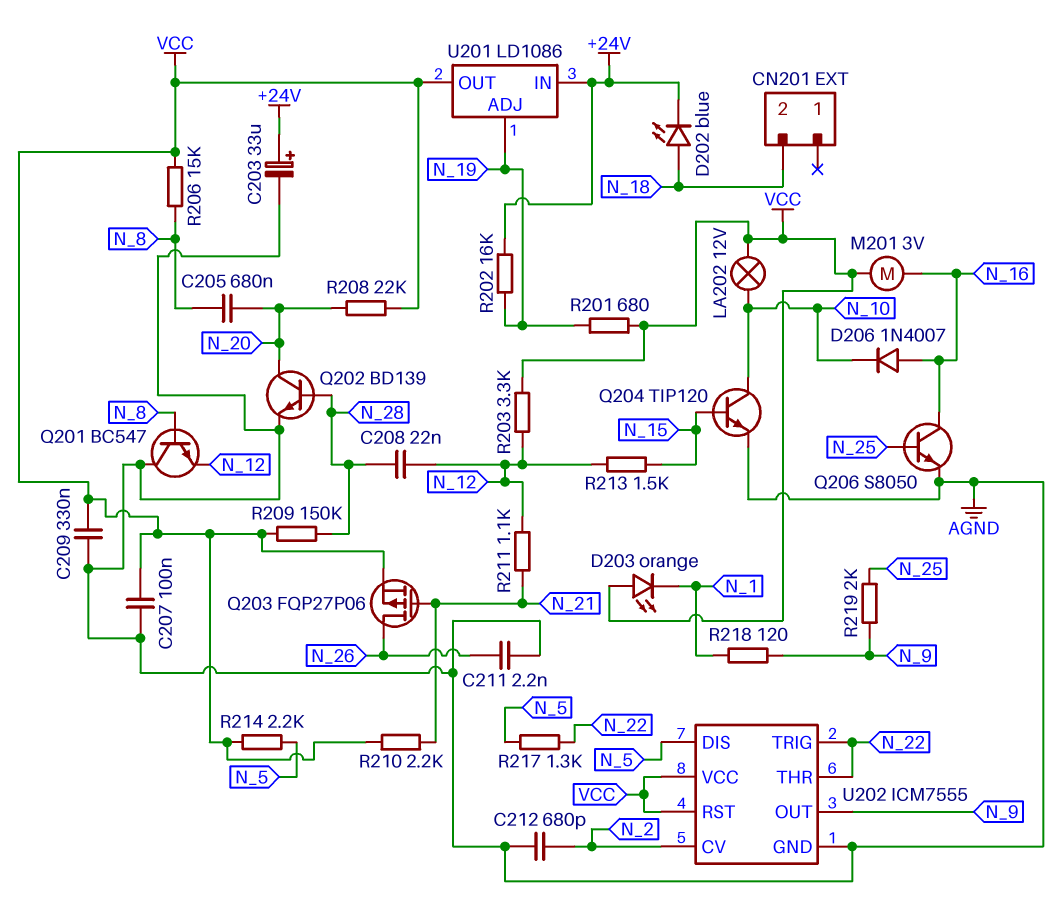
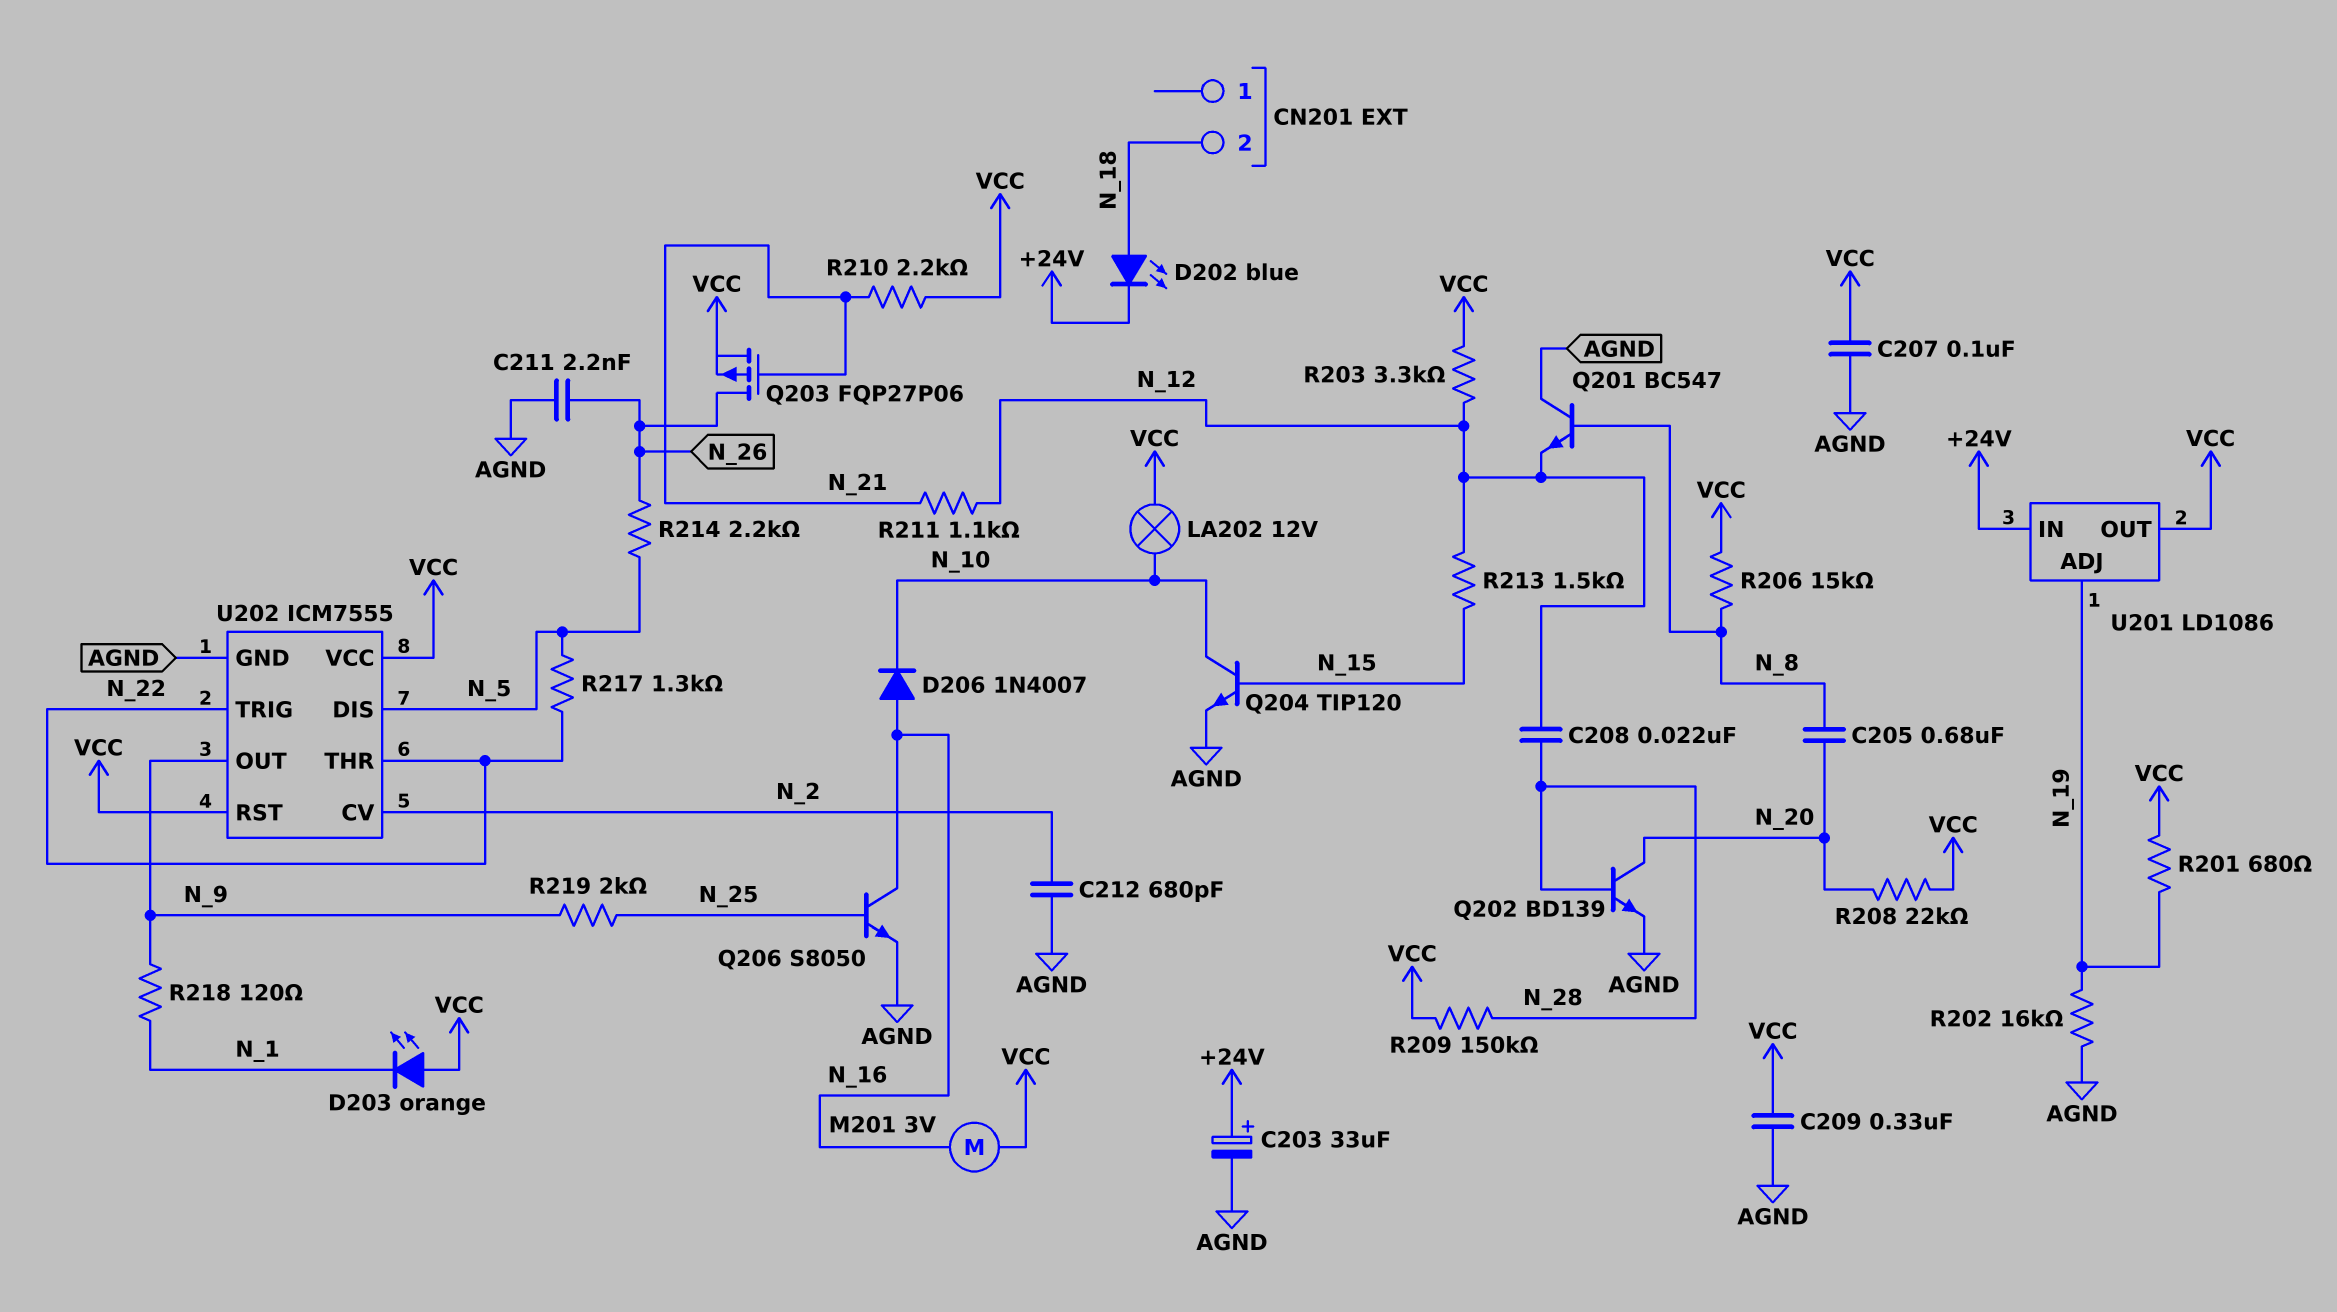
R202: 16k (+24V, N_19) -> 16k (AGND, N_19)
R214: 2.2k (N_5, VCC) -> 2.2k (N_5, N_26)

